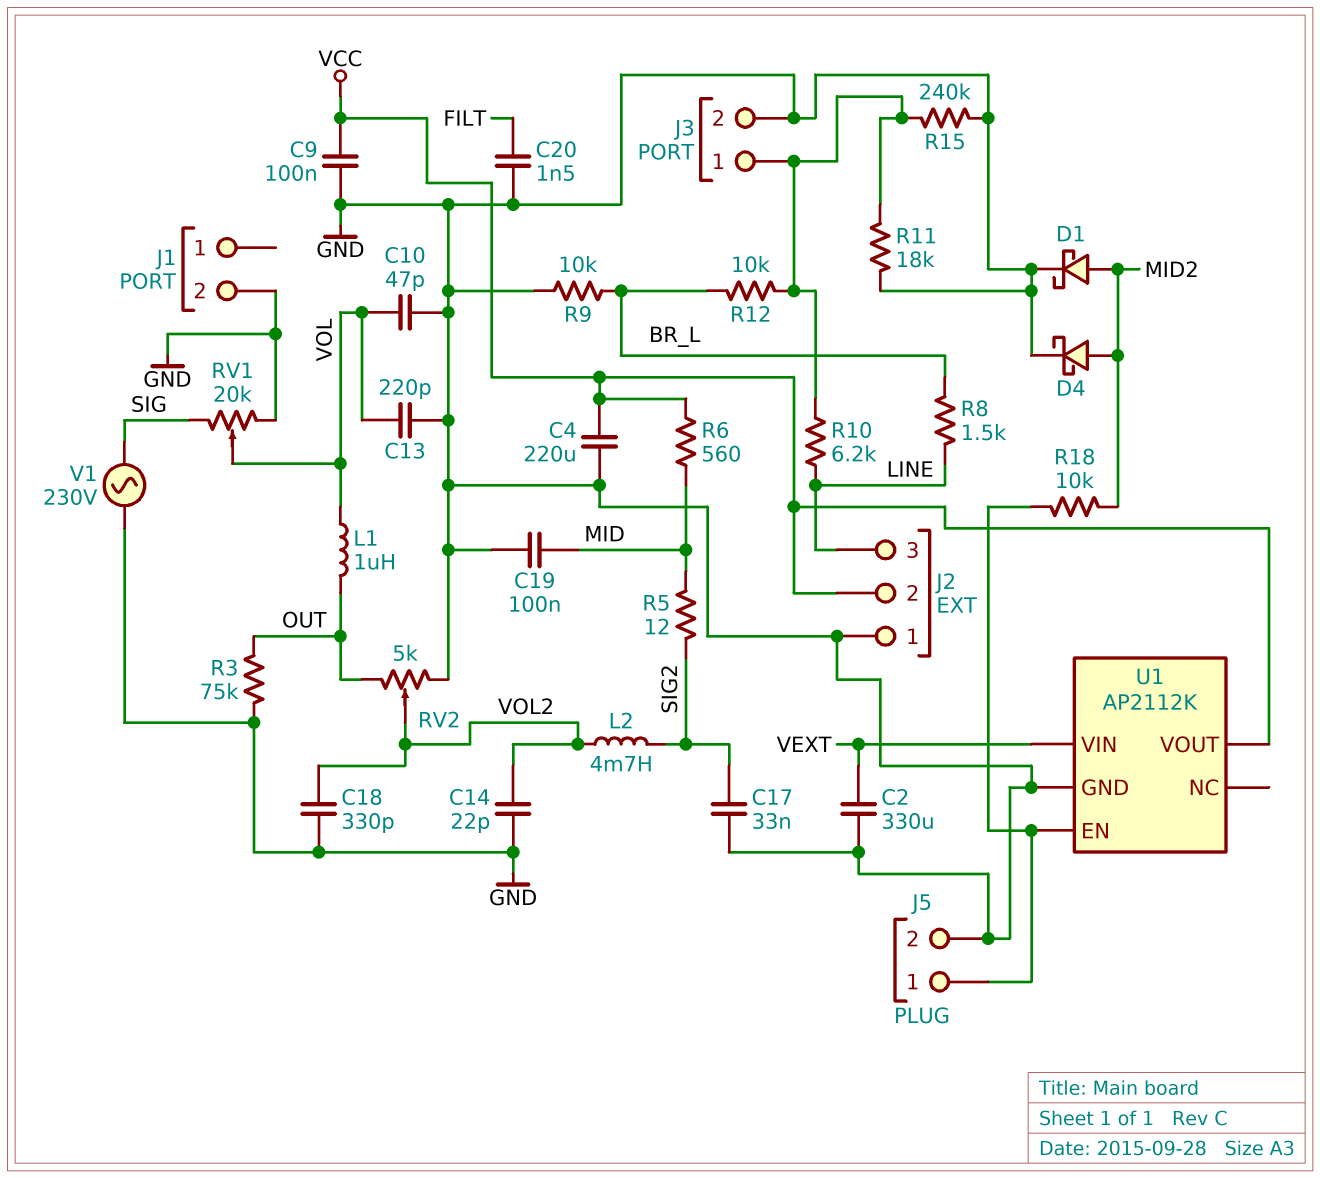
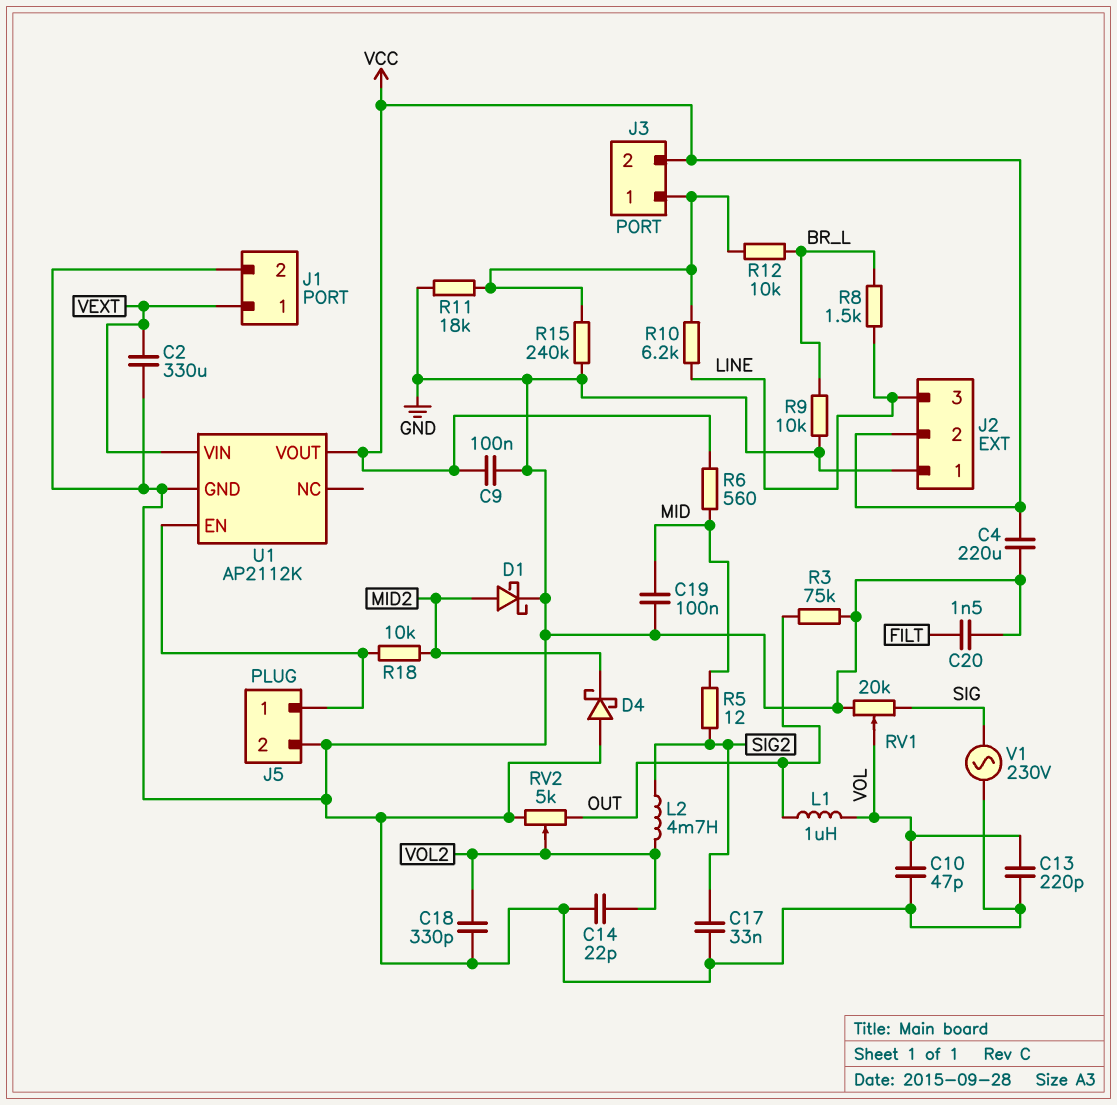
D4: schottky (A MID2, K GND) -> schottky (A GND, K MID2)
J1 pin 1: none -> VEXT
J3 pin 2: GND -> VCC

